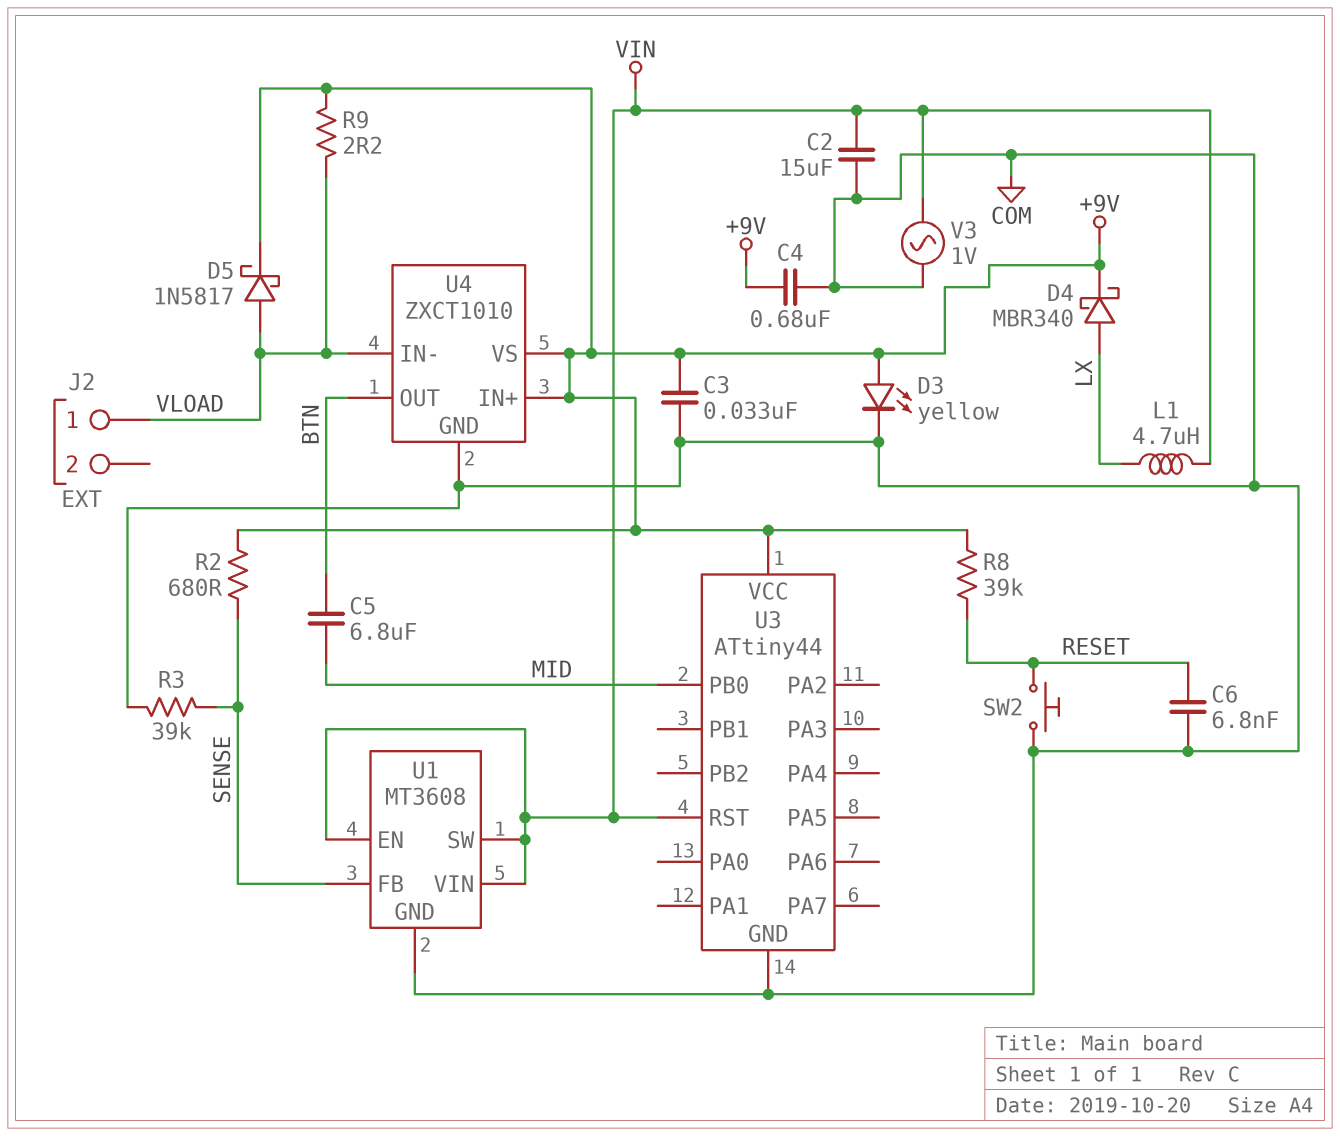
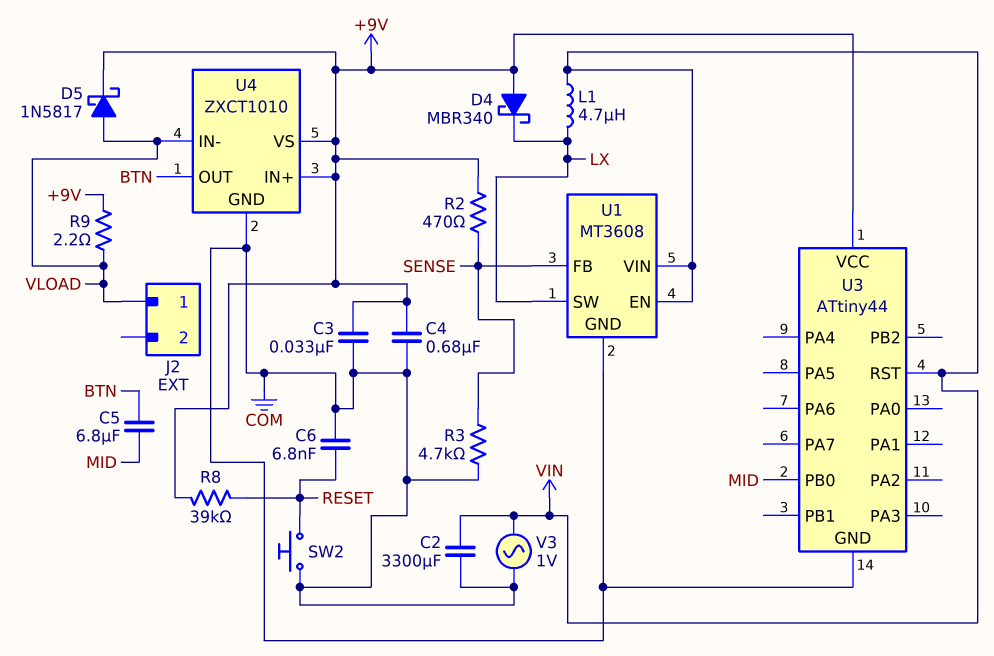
C2: 15uF (COM, VIN) -> 3300uF (COM, VIN)
D3: LED yellow (A +9V, K COM) -> none
D4: schottky MBR340 (A LX, K +9V) -> schottky MBR340 (A +9V, K LX)
R2: 680 (+9V, SENSE) -> 470 (+9V, SENSE)
R3: 39k (COM, SENSE) -> 4.7k (COM, SENSE)
U1 pin SW: VIN -> LX

